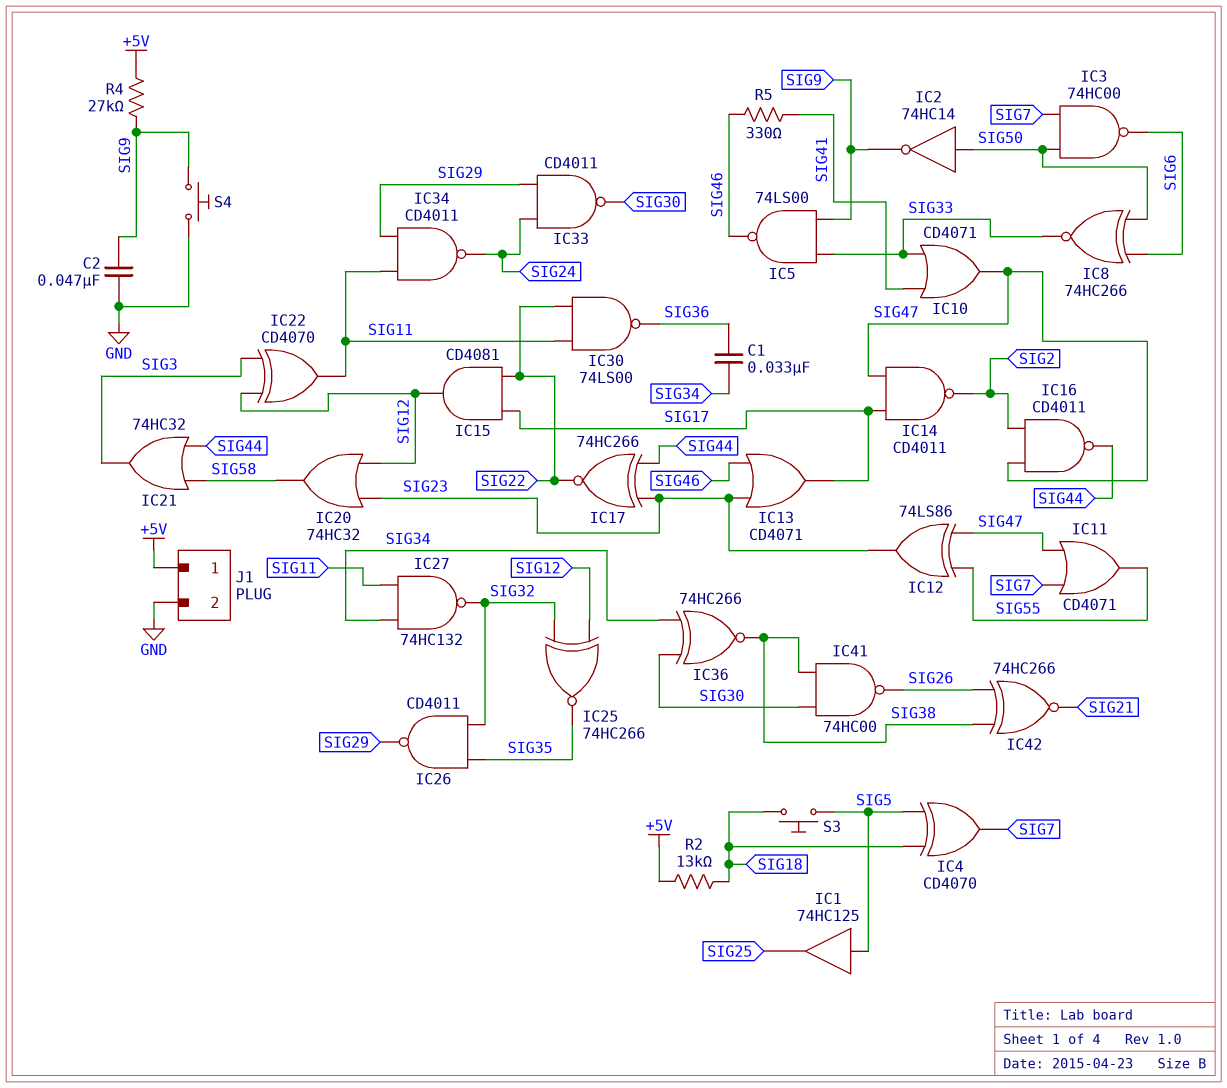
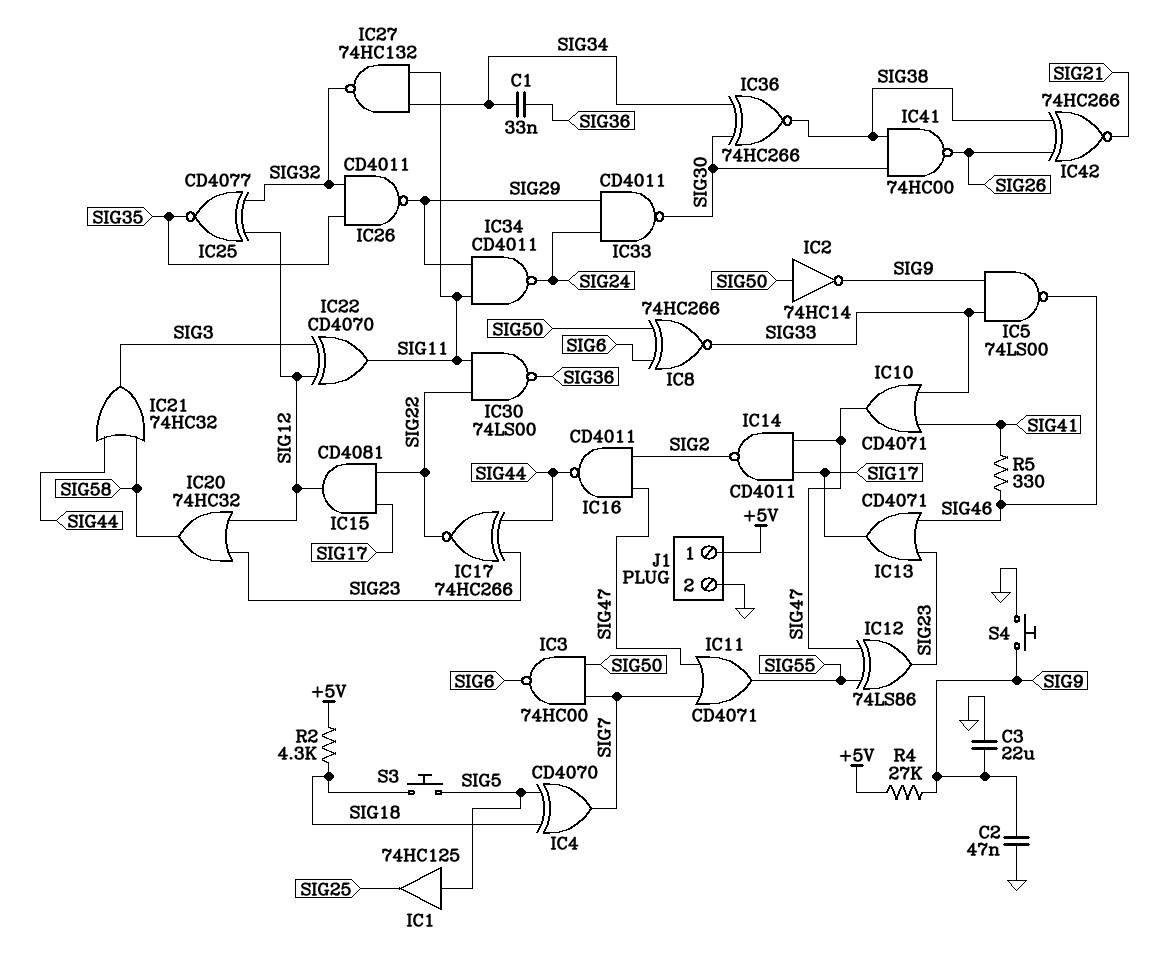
C3: none -> 22uF (GND, SIG9)
IC25: XNOR 74HC266 (in SIG12, in SIG32, out SIG35) -> XNOR CD4077 (in SIG12, in SIG32, out SIG35)
R2: 13k (+5V, SIG18) -> 4.3k (+5V, SIG18)

